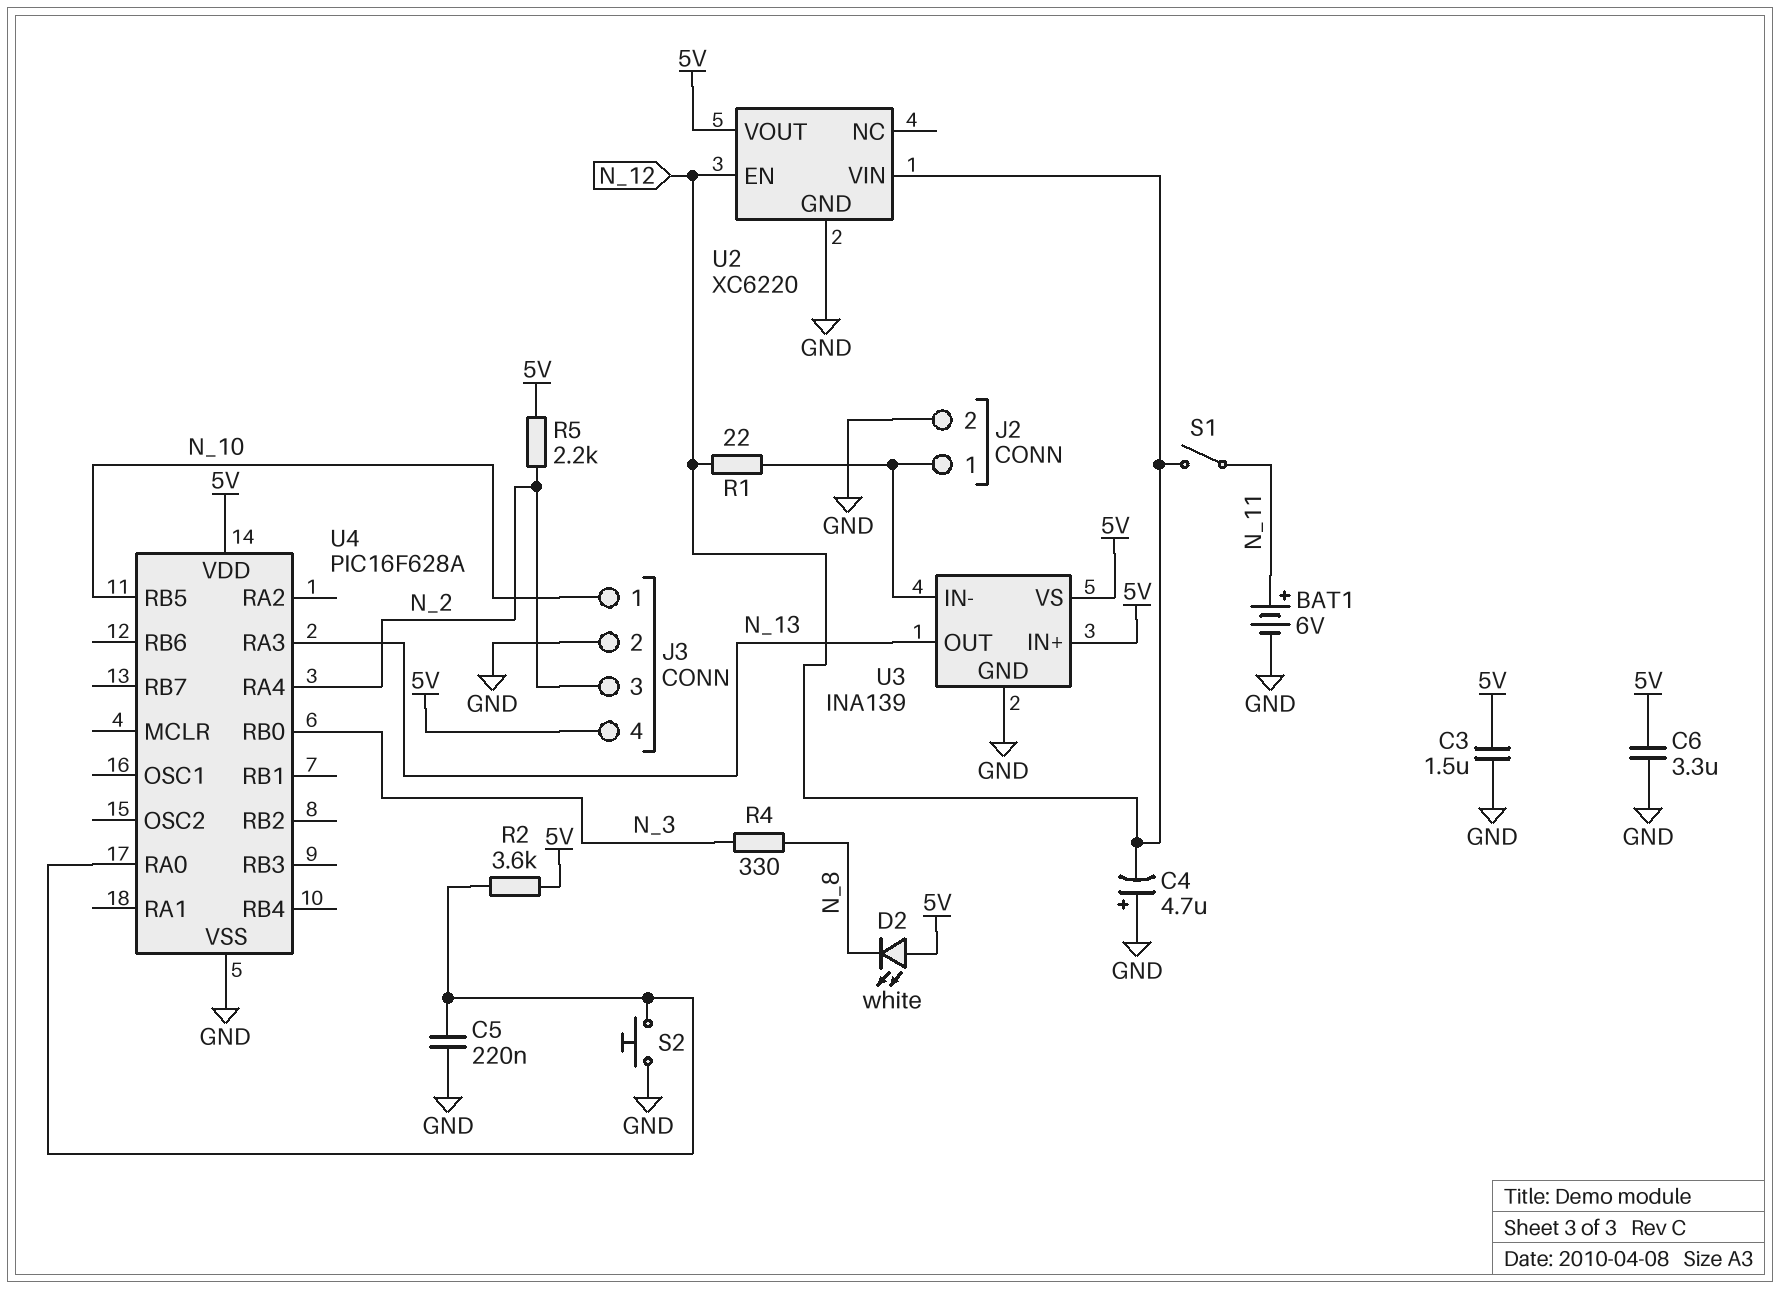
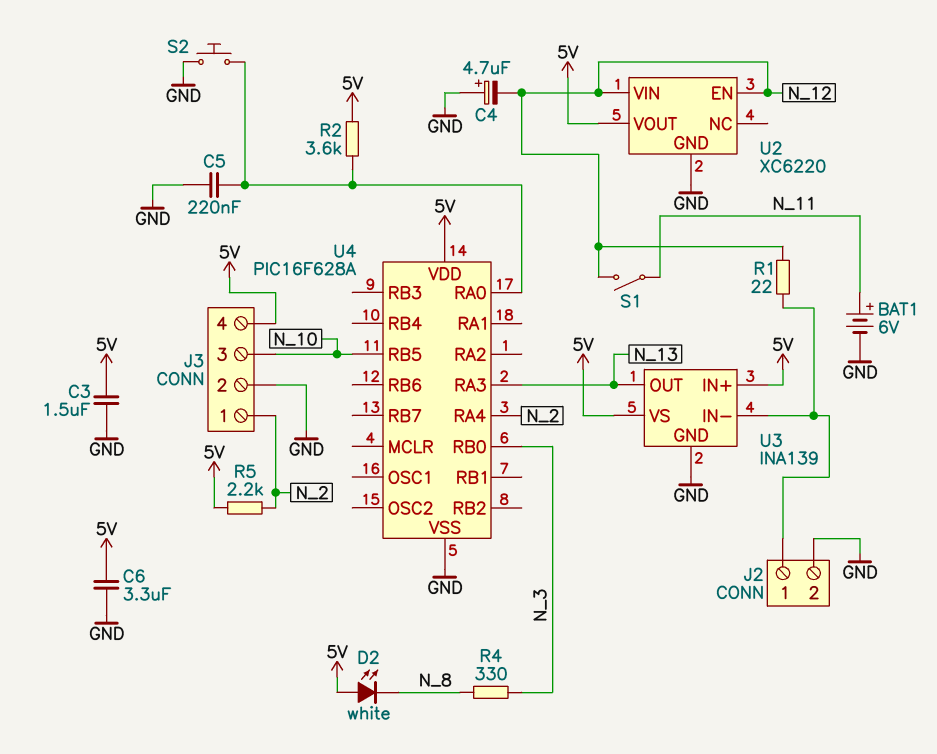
J3 pin 1: N_10 -> N_2
J3 pin 3: N_2 -> N_10

